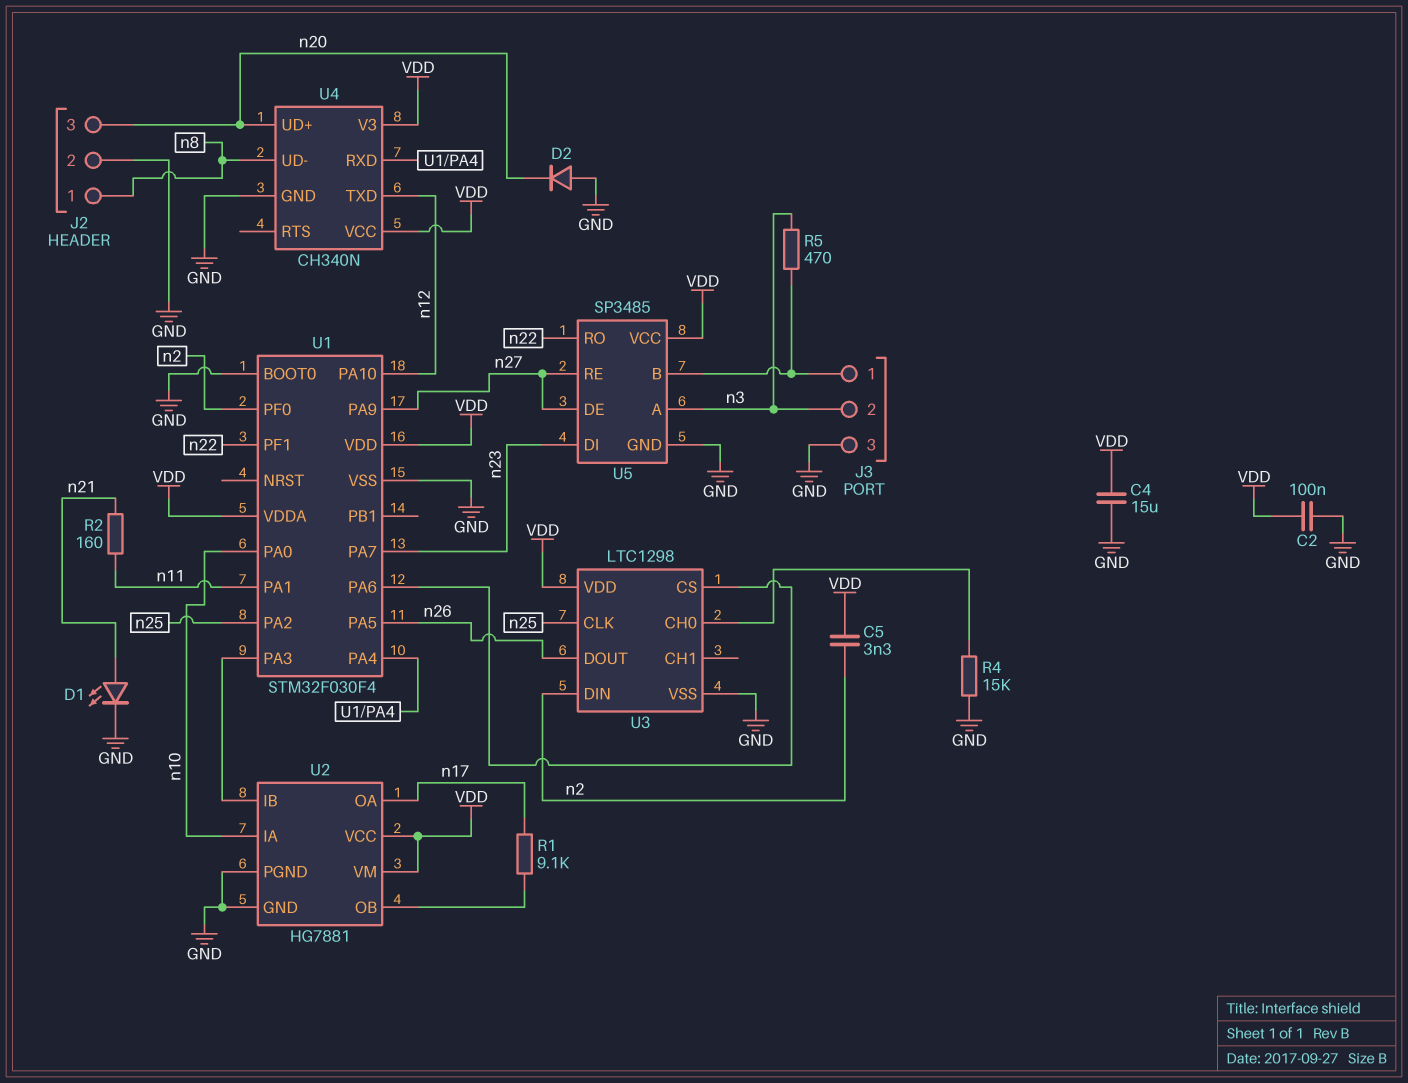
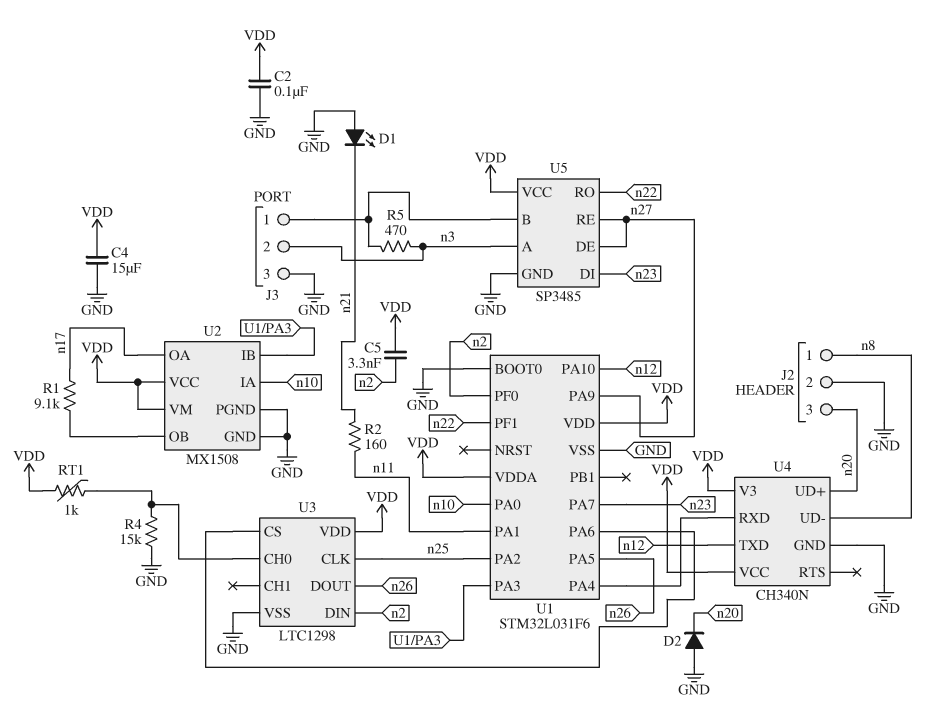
D1: LED (A n21, K GND) -> LED (A GND, K n21)
RT1: none -> 1k (U3/CH0, VDD)
U1: STM32F030F4 -> STM32L031F6
U2: HG7881 -> MX1508

